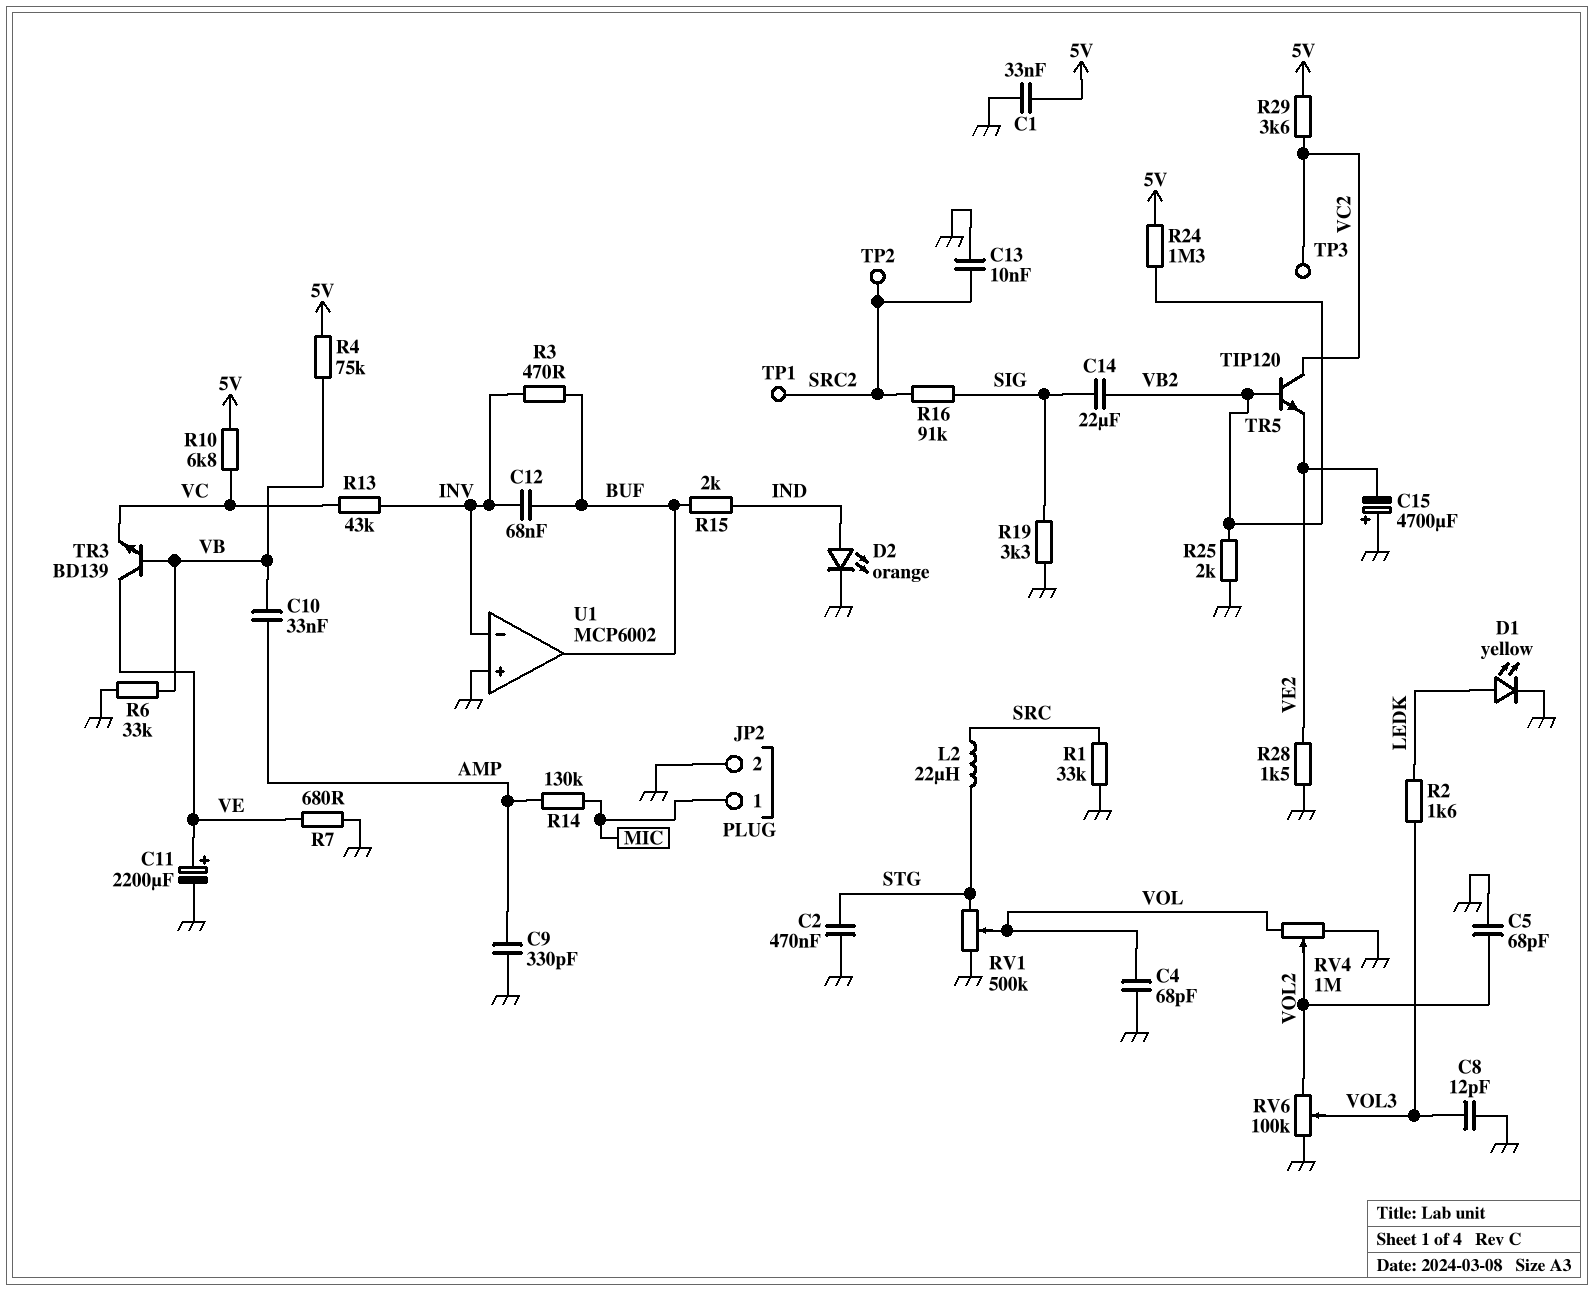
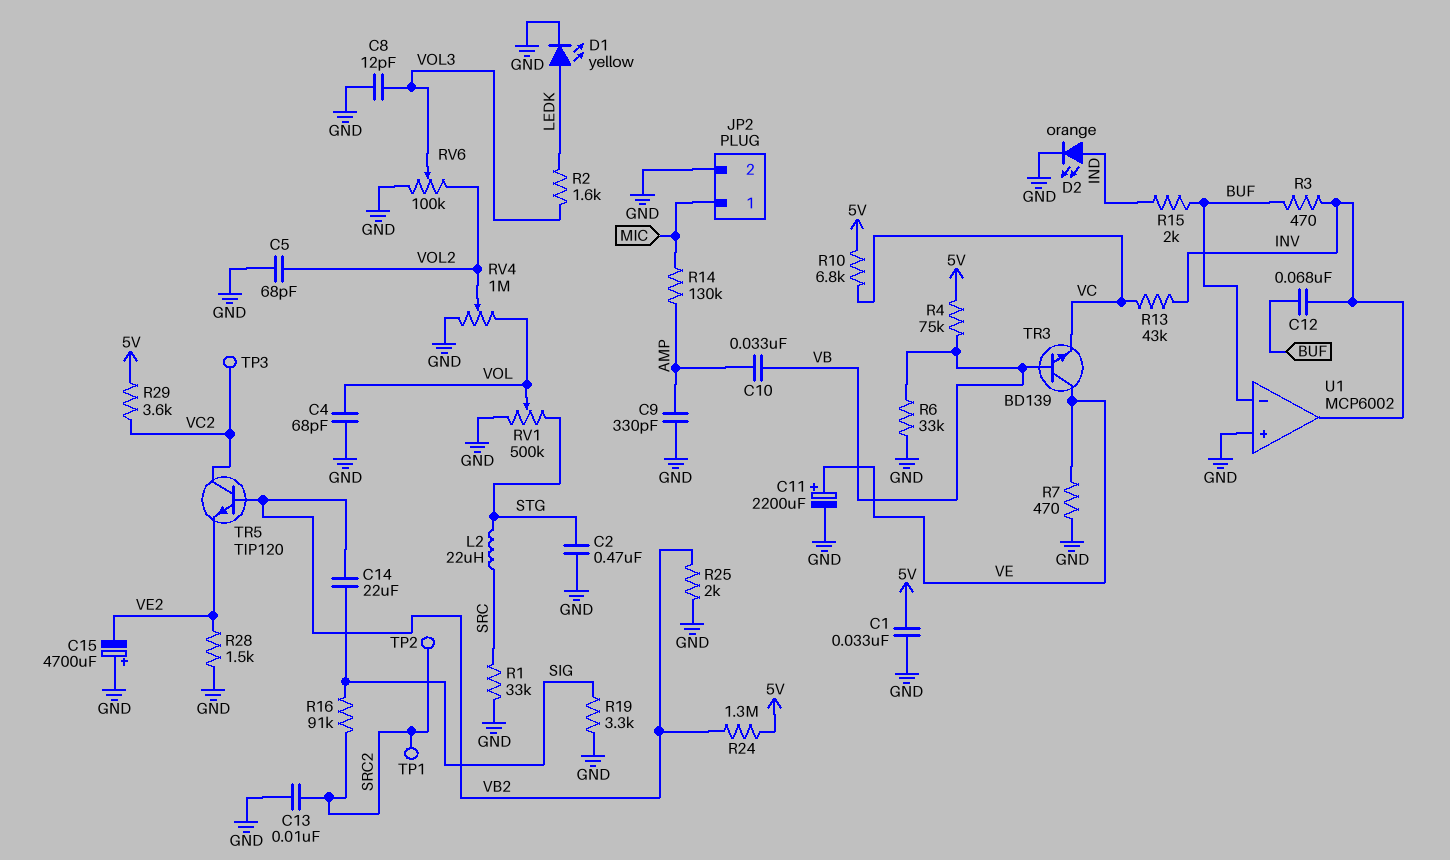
R7: 680 (GND, VE) -> 470 (GND, VE)
U1 pin in-: INV -> BUF
U1 pin out: BUF -> INV

